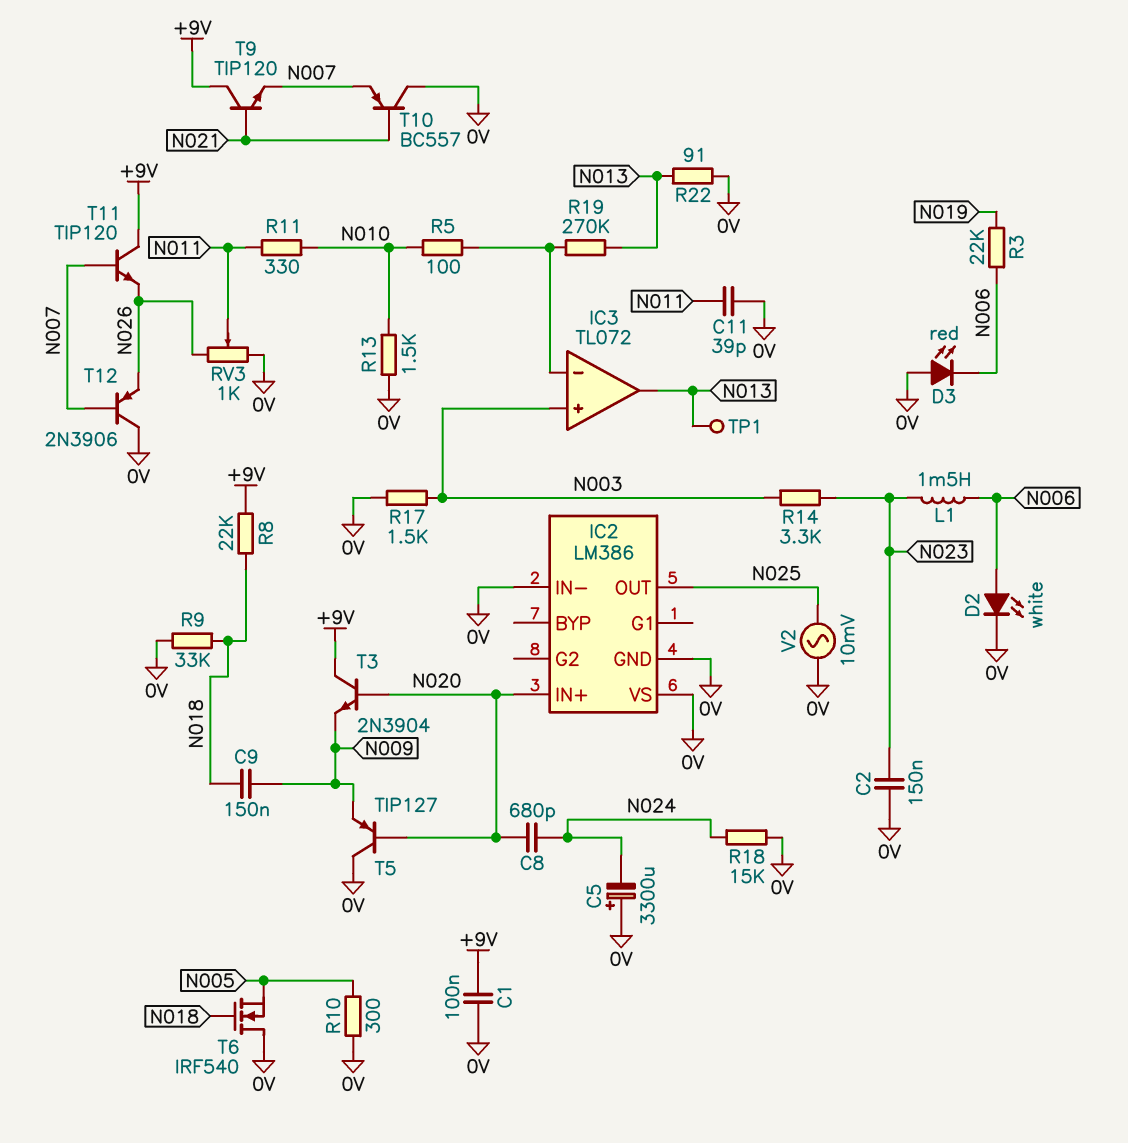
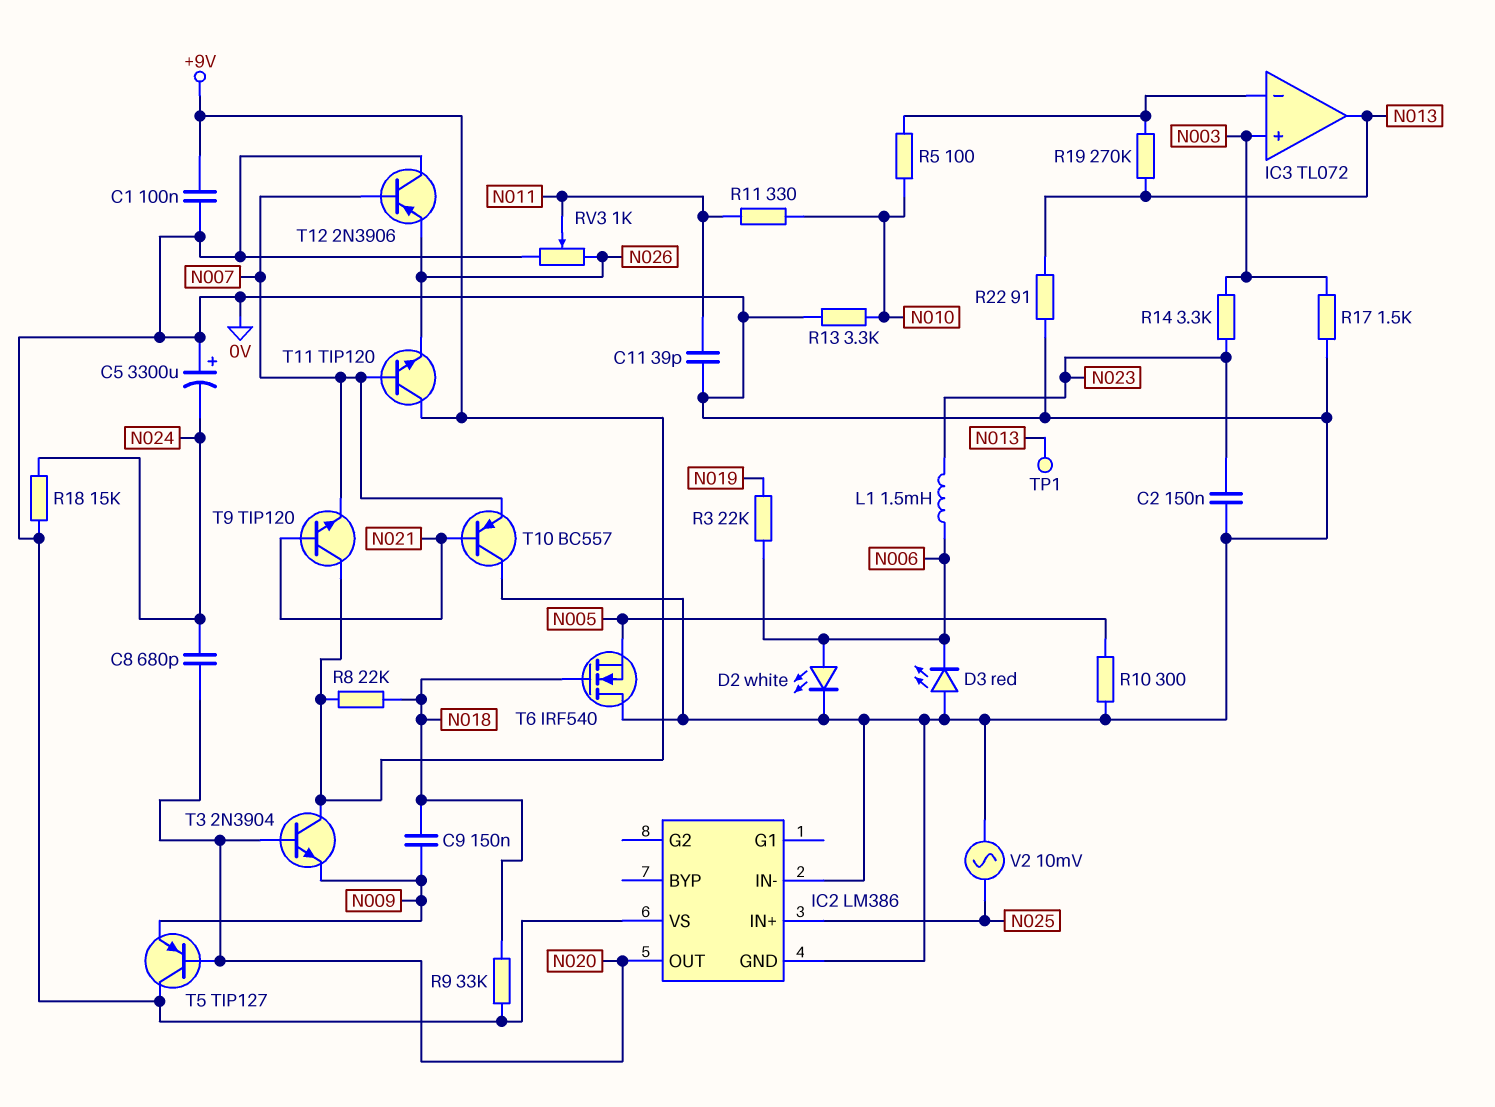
IC2 pin IN+: N020 -> N025
IC2 pin OUT: N025 -> N020
R13: 1.5k (0V, N010) -> 3.3k (0V, N010)

